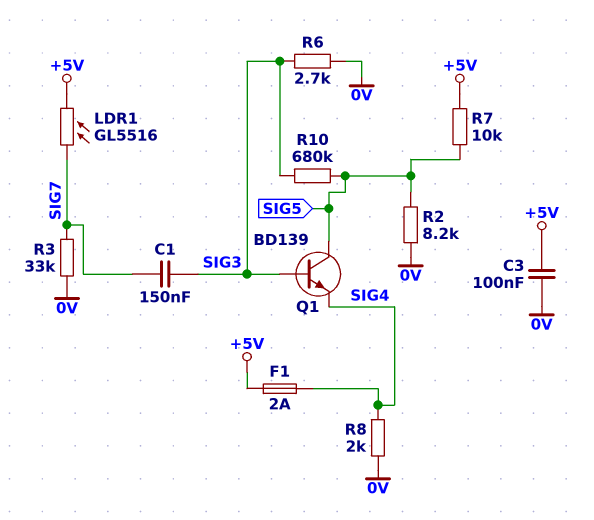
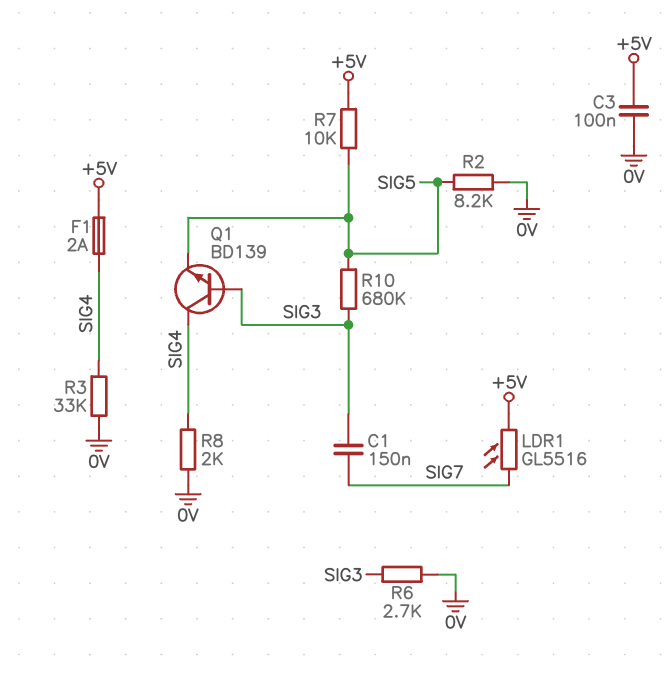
Q1: NPN BD139 (B SIG3, C SIG5, E SIG4) -> NPN BD139 (B SIG3, C SIG4, E SIG5)
R3: 33k (0V, SIG7) -> 33k (0V, SIG4)

